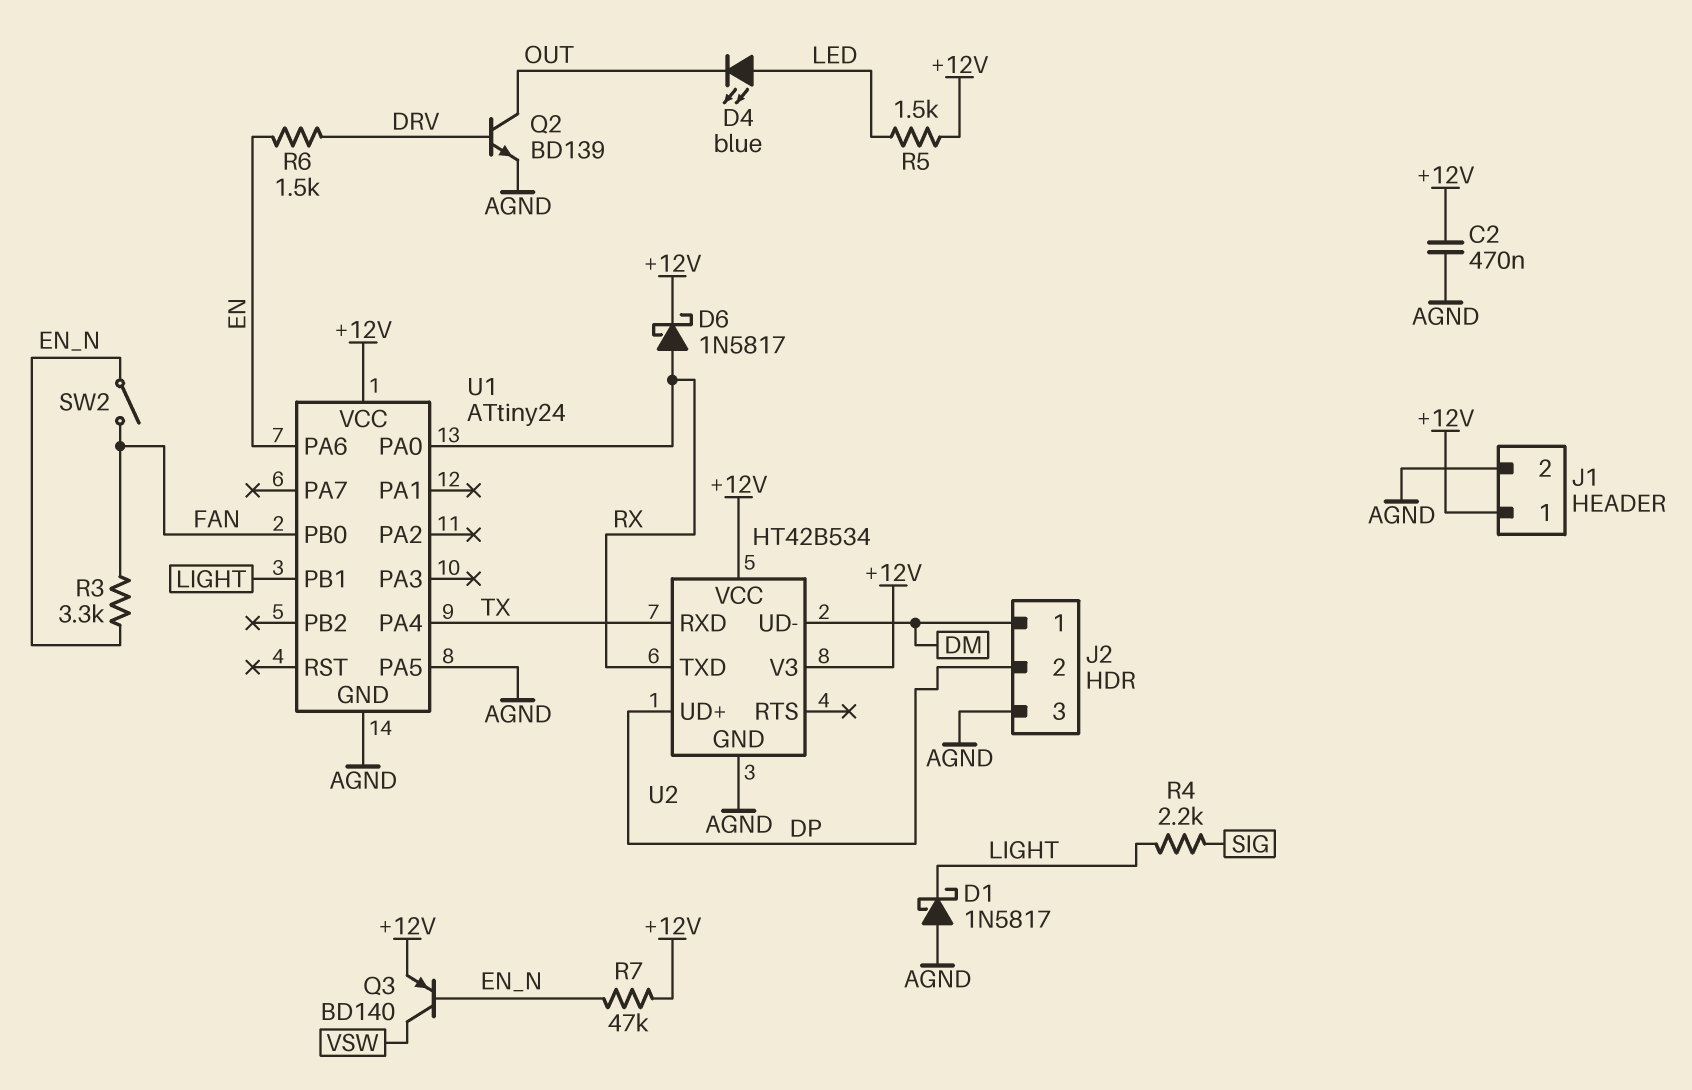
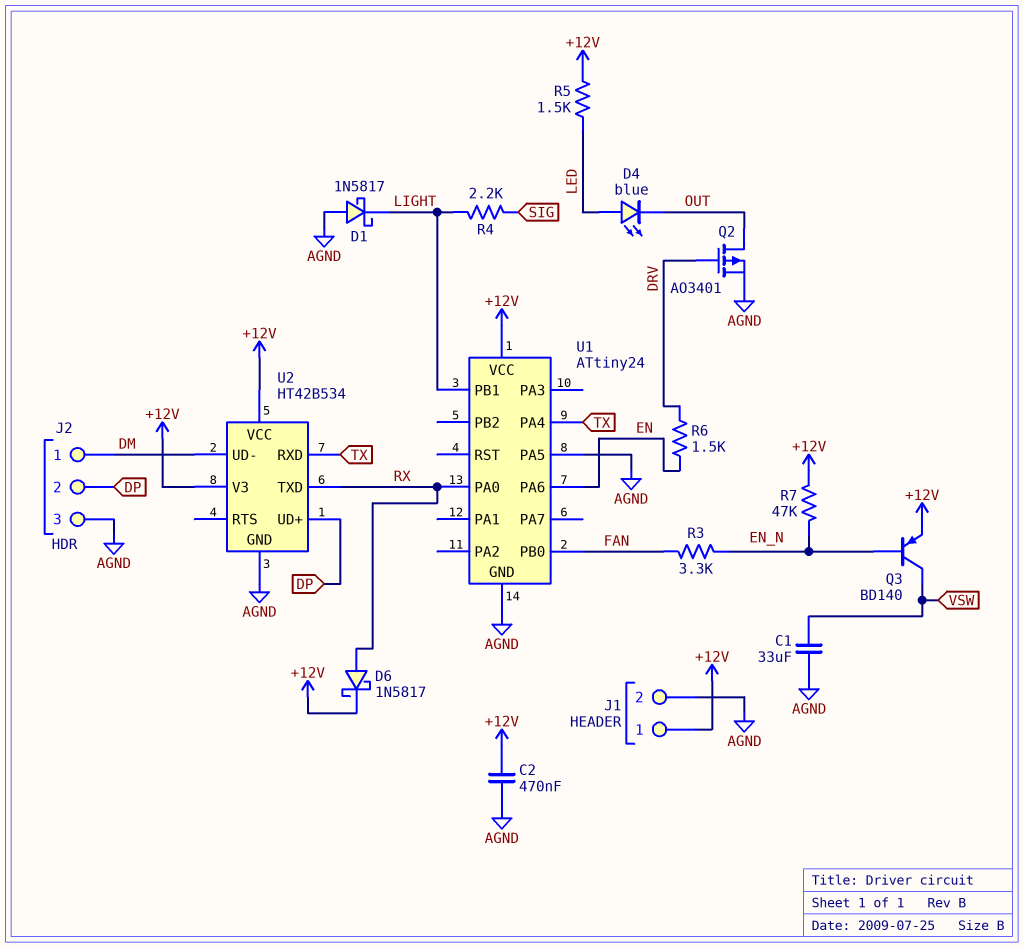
C1: none -> 33uF (AGND, VSW)
Q2: NPN BD139 (B DRV, C OUT, E AGND) -> PMOS AO3401 (G DRV, D OUT, S AGND)
SW2: switch (EN_N, FAN) -> none

